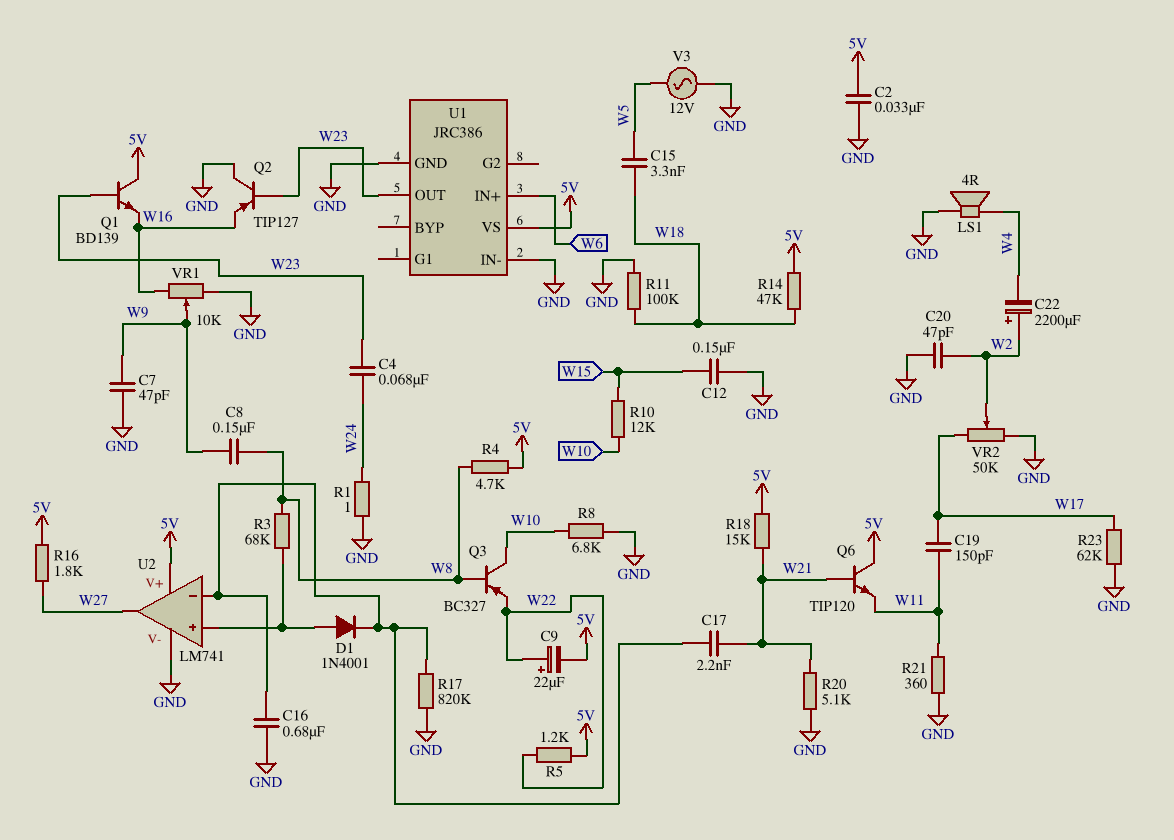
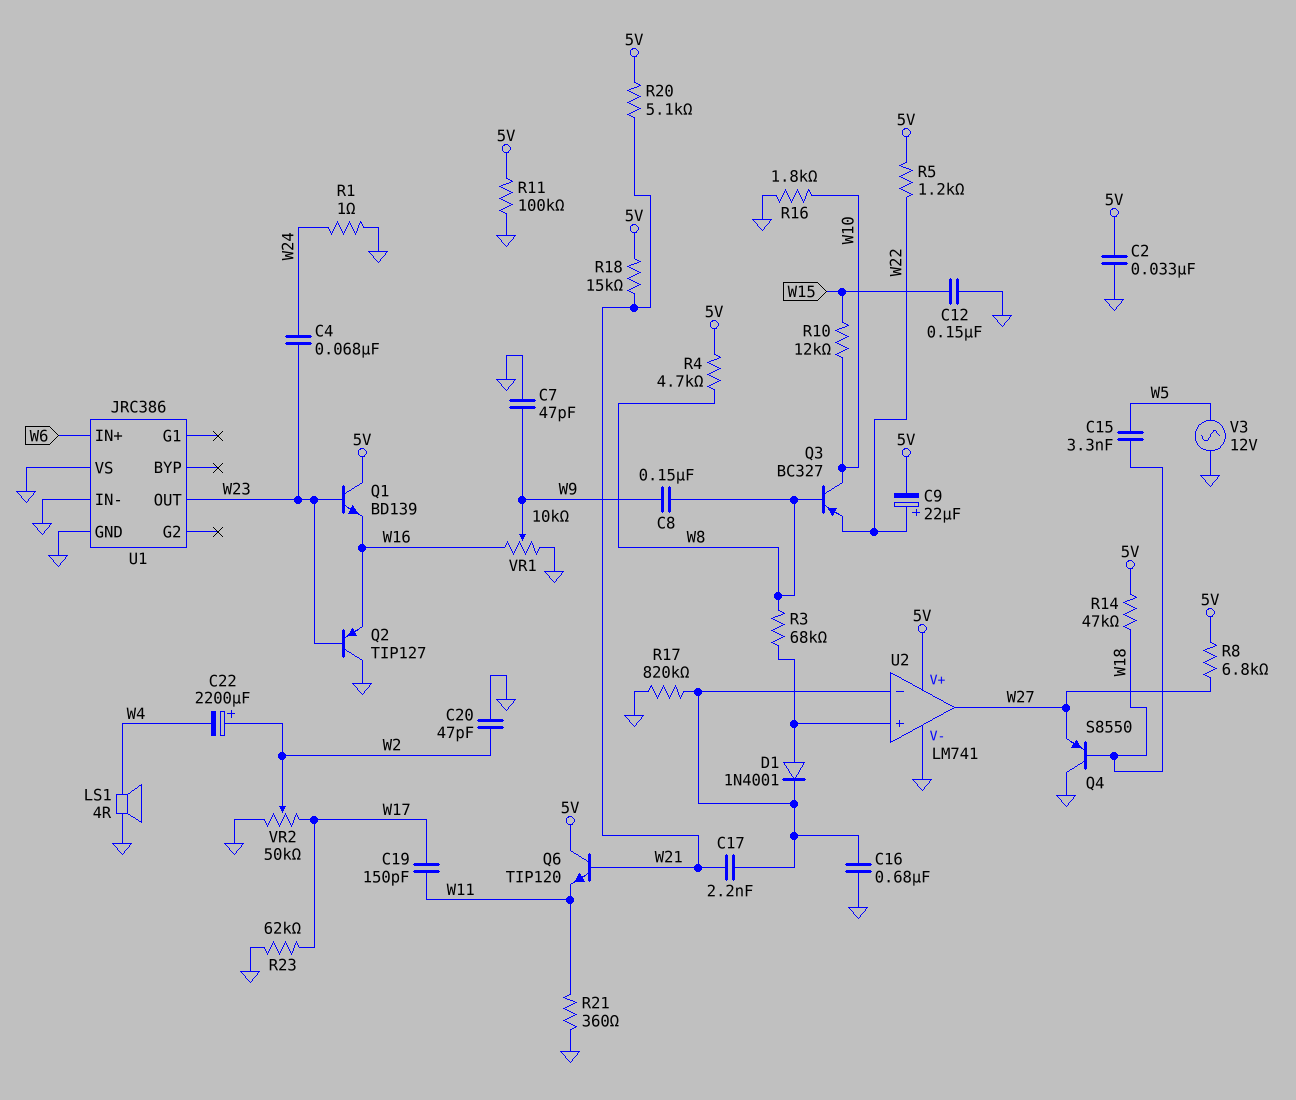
Q4: none -> PNP S8550 (B W18, C GND, E W27)
R8: 6.8k (GND, W10) -> 6.8k (5V, W27)
R11: 100k (GND, W18) -> 100k (5V, GND)
R16: 1.8k (5V, W27) -> 1.8k (GND, W10)
R20: 5.1k (GND, W21) -> 5.1k (5V, W21)
U1 pin VS: 5V -> GND

